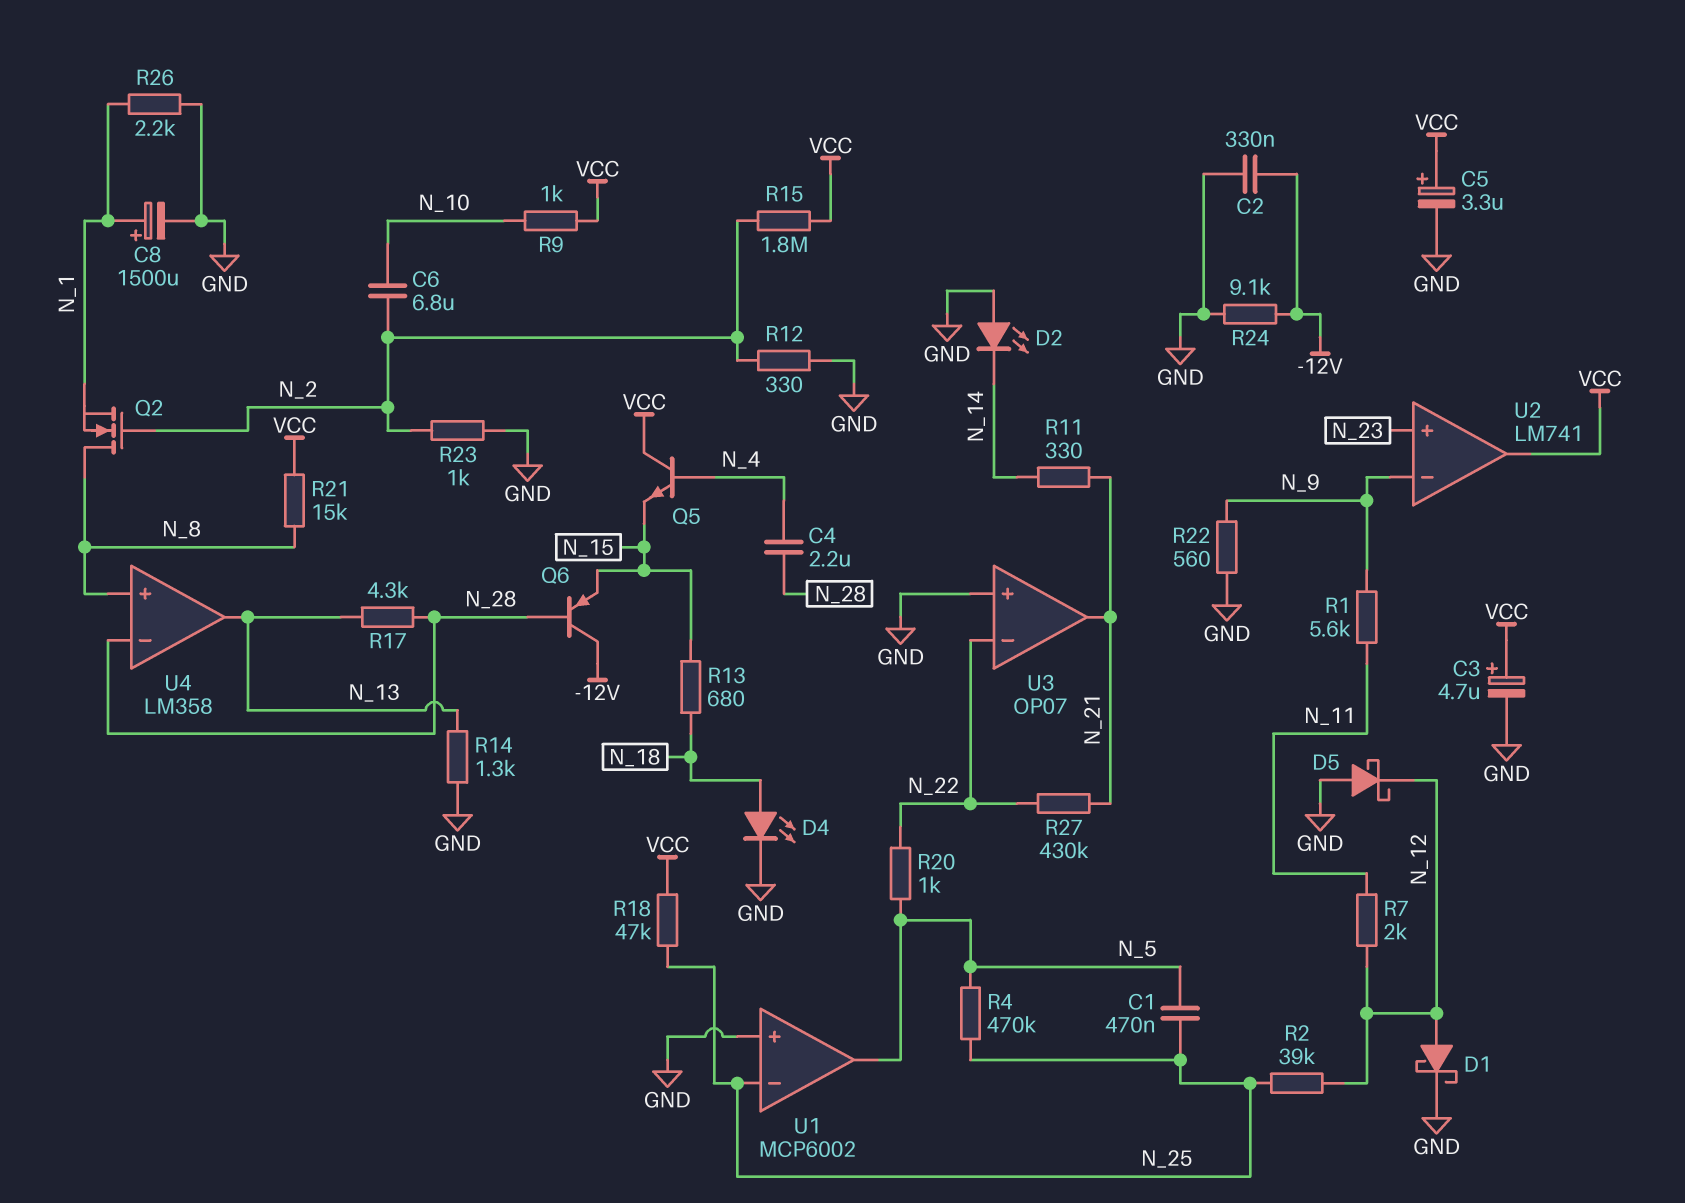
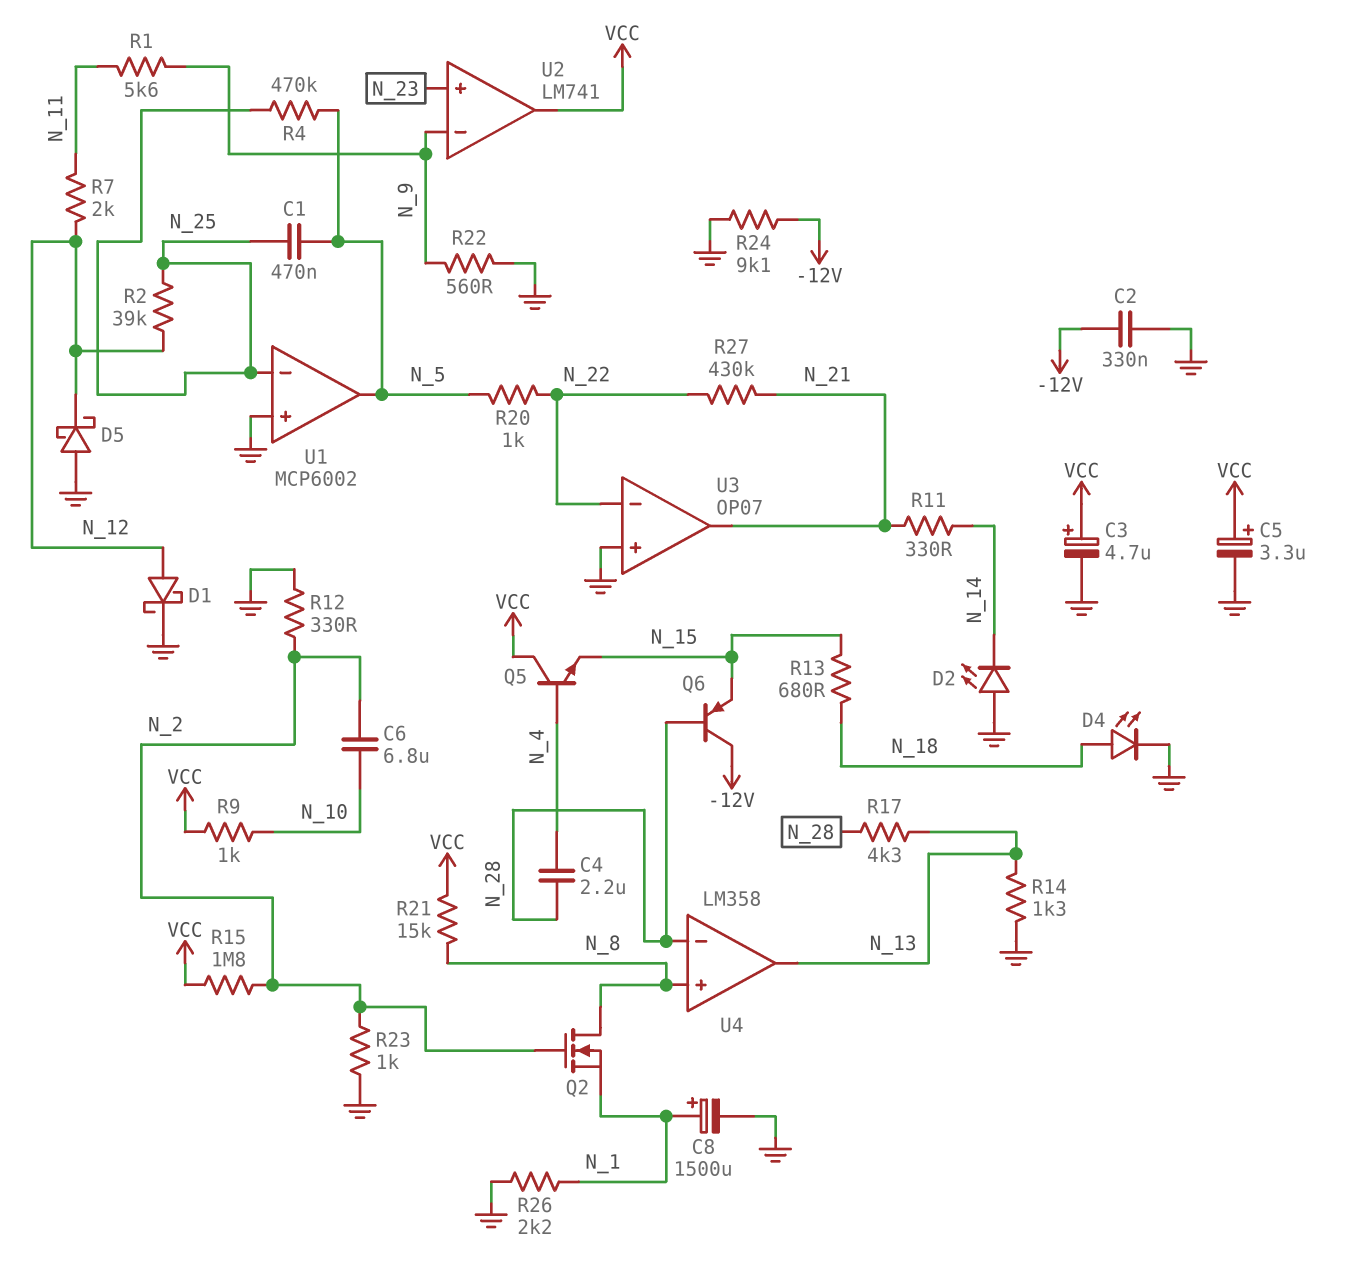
R18: 47k (N_25, VCC) -> none

